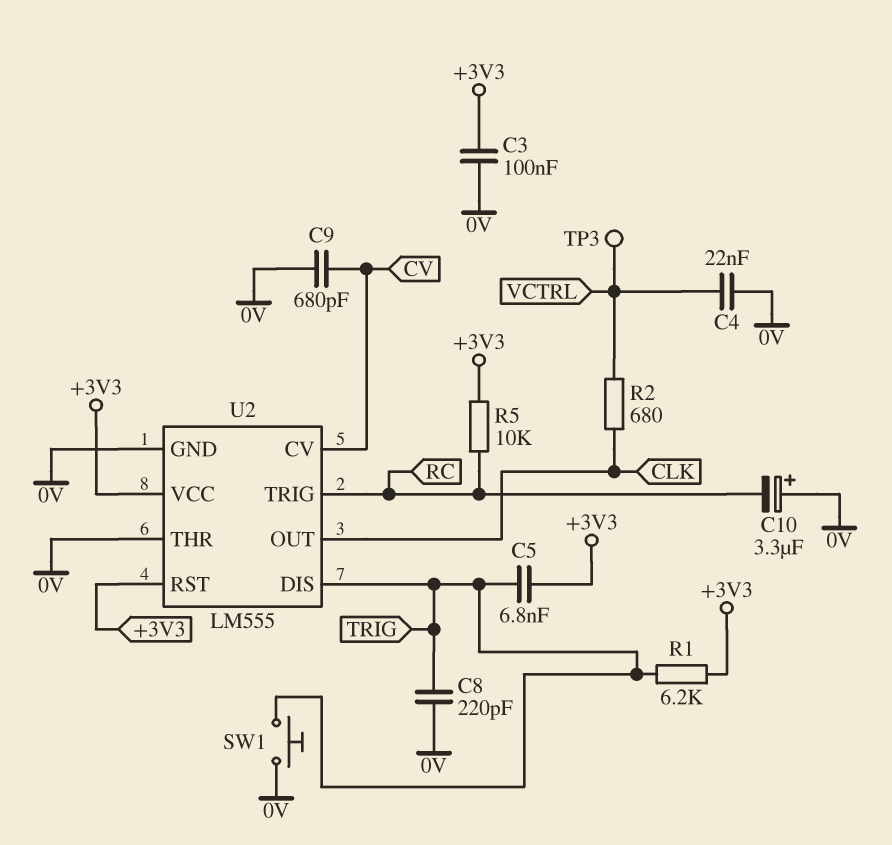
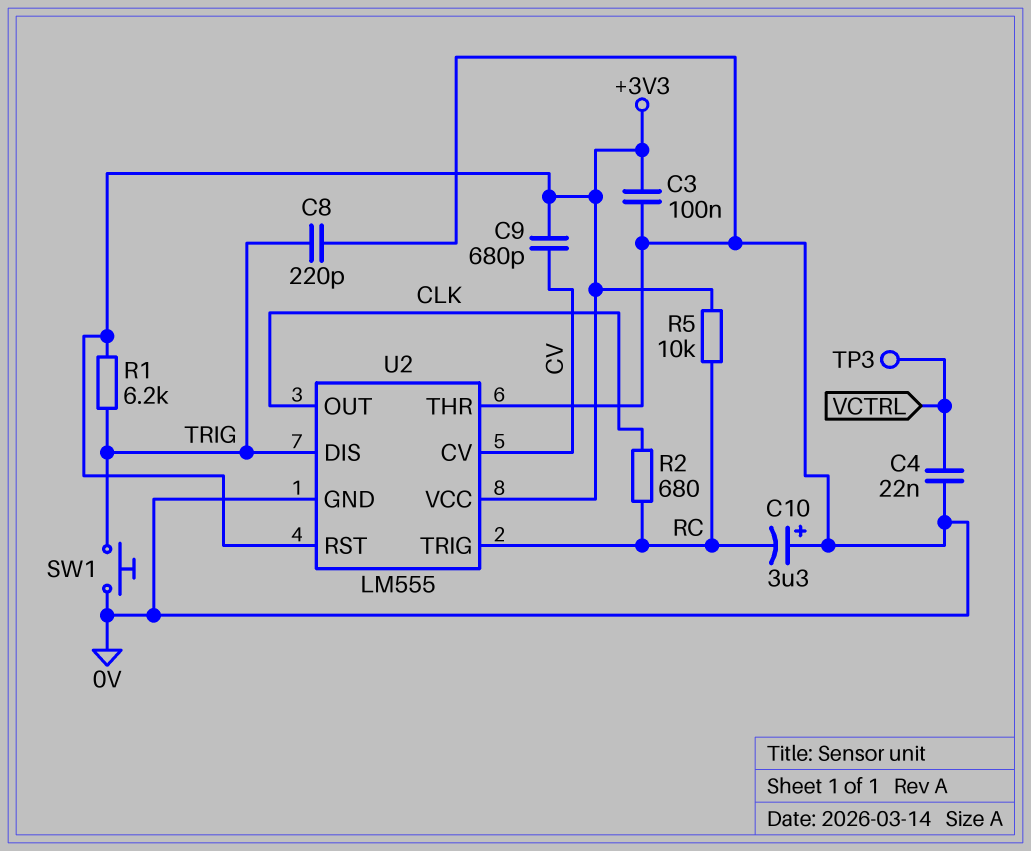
C5: 6.8nF (+3V3, TRIG) -> none
C9: 680pF (0V, CV) -> 680pF (+3V3, CV)
R2: 680 (CLK, VCTRL) -> 680 (CLK, RC)

